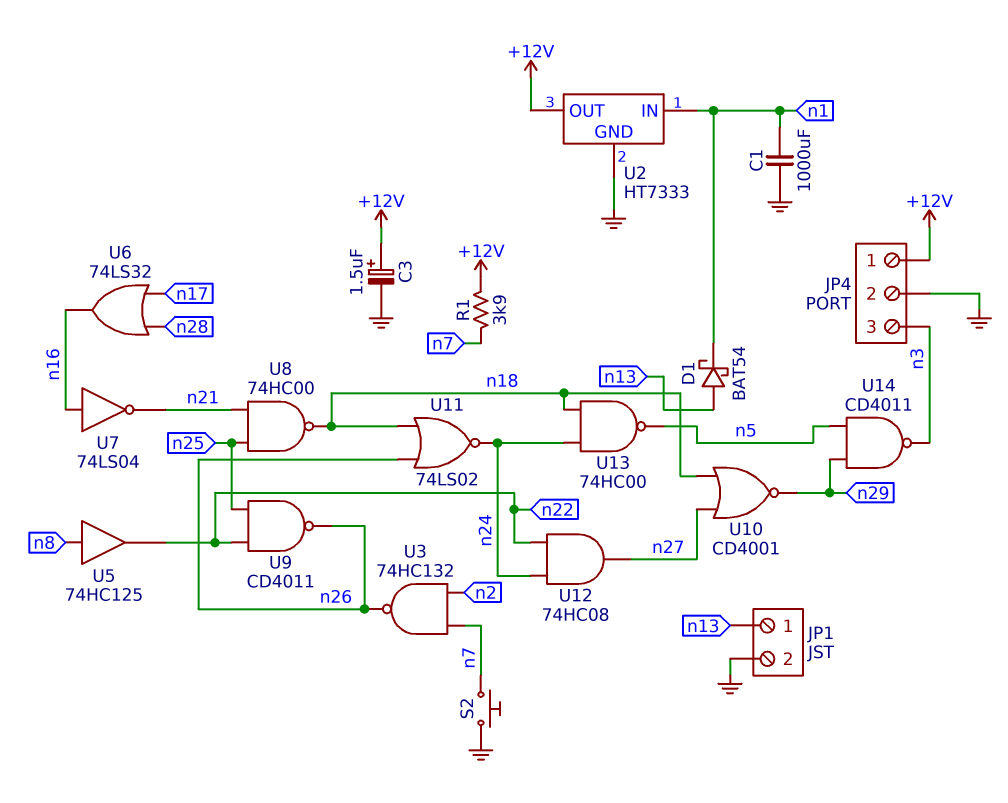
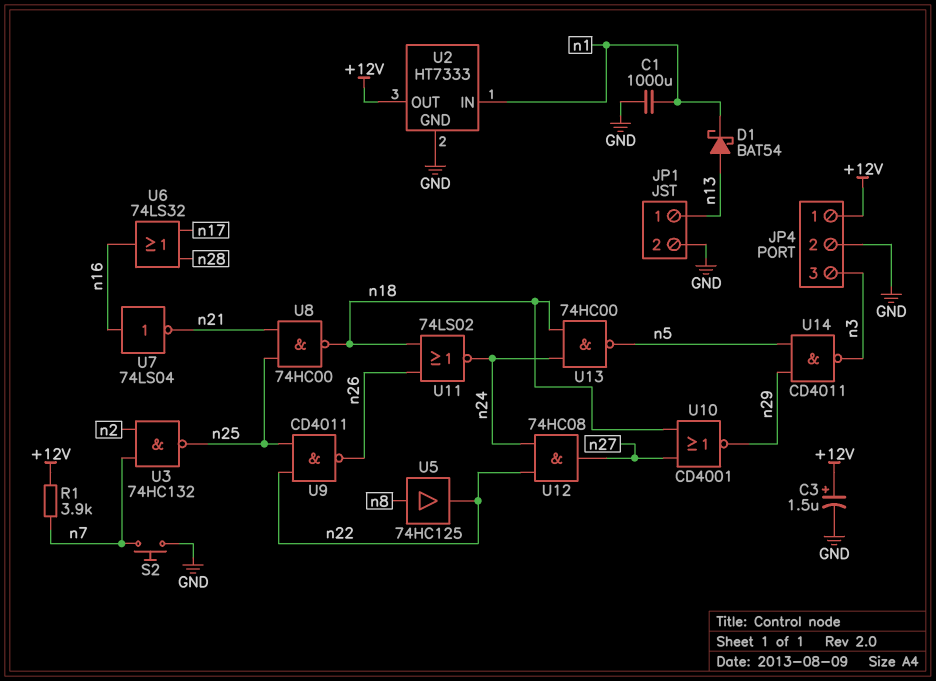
U3: NAND 74HC132 (in n2, in n7, out n26) -> NAND 74HC132 (in n2, in n7, out n25)

